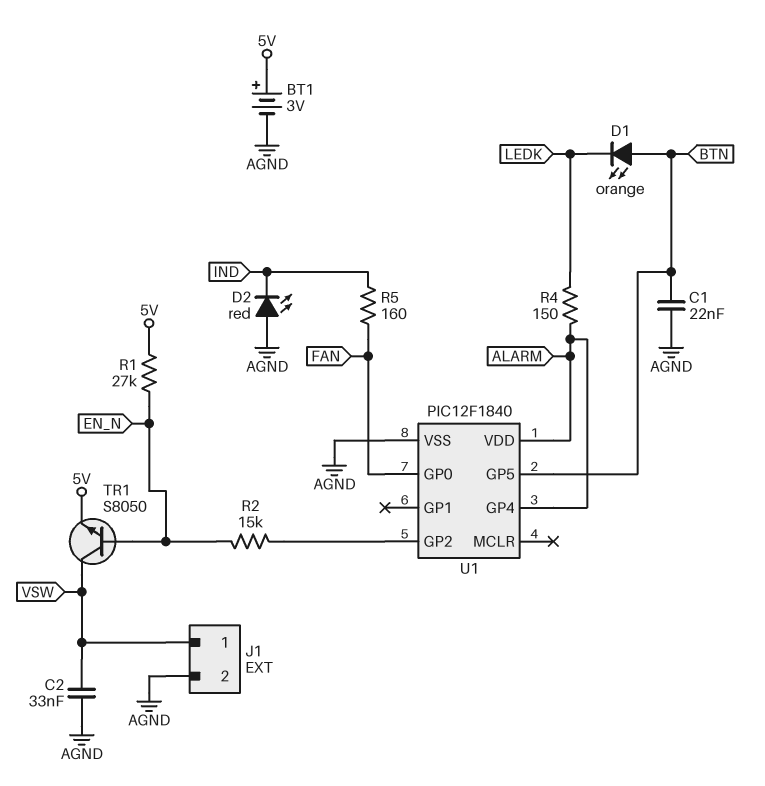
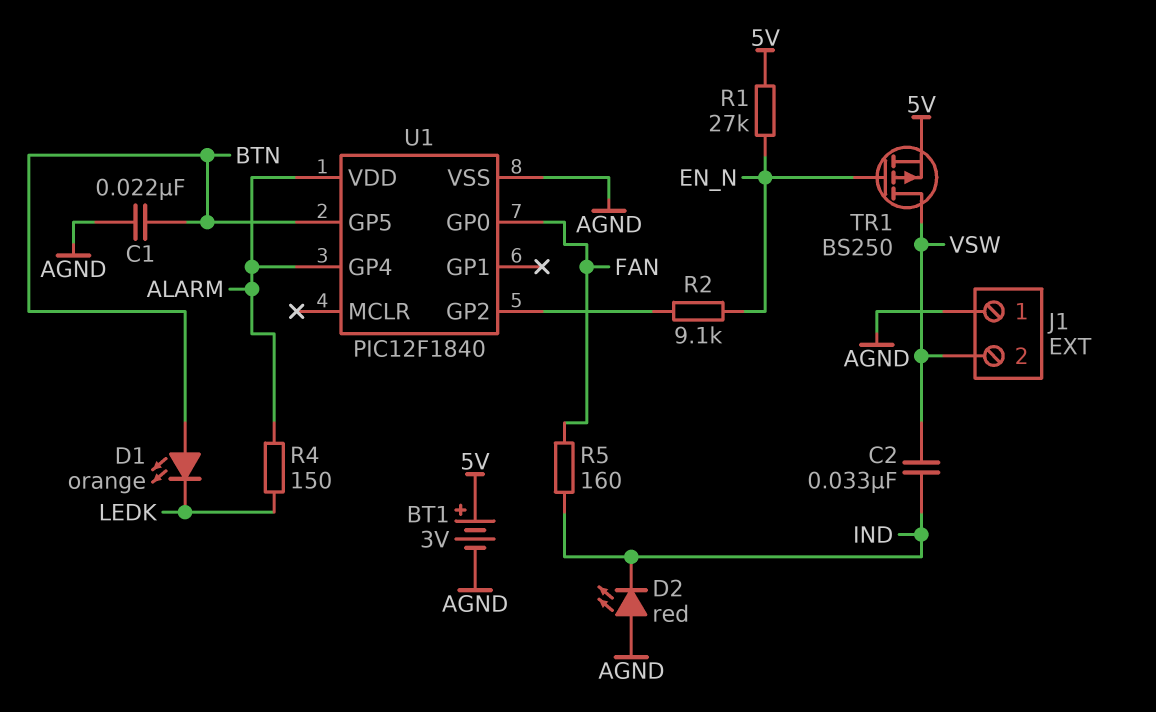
C2: 33nF (AGND, VSW) -> 33nF (IND, VSW)
J1 pin 1: VSW -> AGND
J1 pin 2: AGND -> VSW
R2: 15k (EN_N, U1/GP2) -> 9.1k (EN_N, U1/GP2)
TR1: NPN S8050 (B EN_N, C VSW, E 5V) -> PMOS BS250 (G EN_N, D VSW, S 5V)

